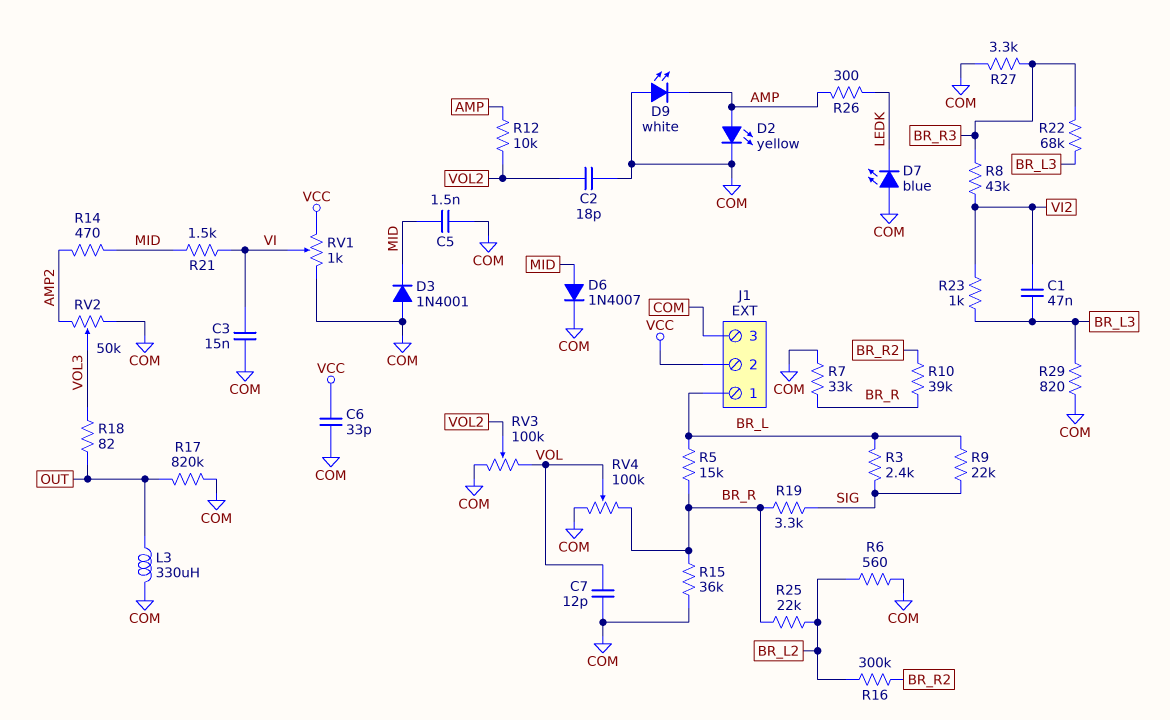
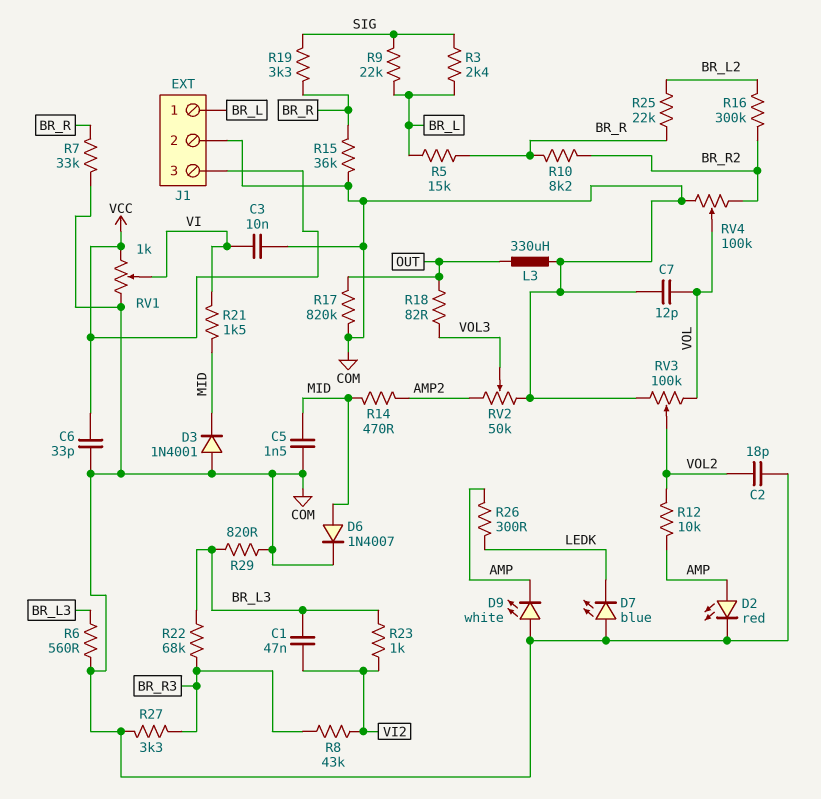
C3: 15nF (COM, VI) -> 10nF (COM, VI)
D2: LED yellow (A AMP, K COM) -> LED red (A AMP, K COM)
J1 pin 2: VCC -> COM
J1 pin 3: COM -> VCC
R6: 560 (BR_L2, COM) -> 560 (BR_L3, COM)
R10: 39k (BR_R, BR_R2) -> 8.2k (BR_R, BR_R2)
RV4: 100k (BR_R, COM, wiper VOL) -> 100k (BR_R2, COM, wiper VOL)

